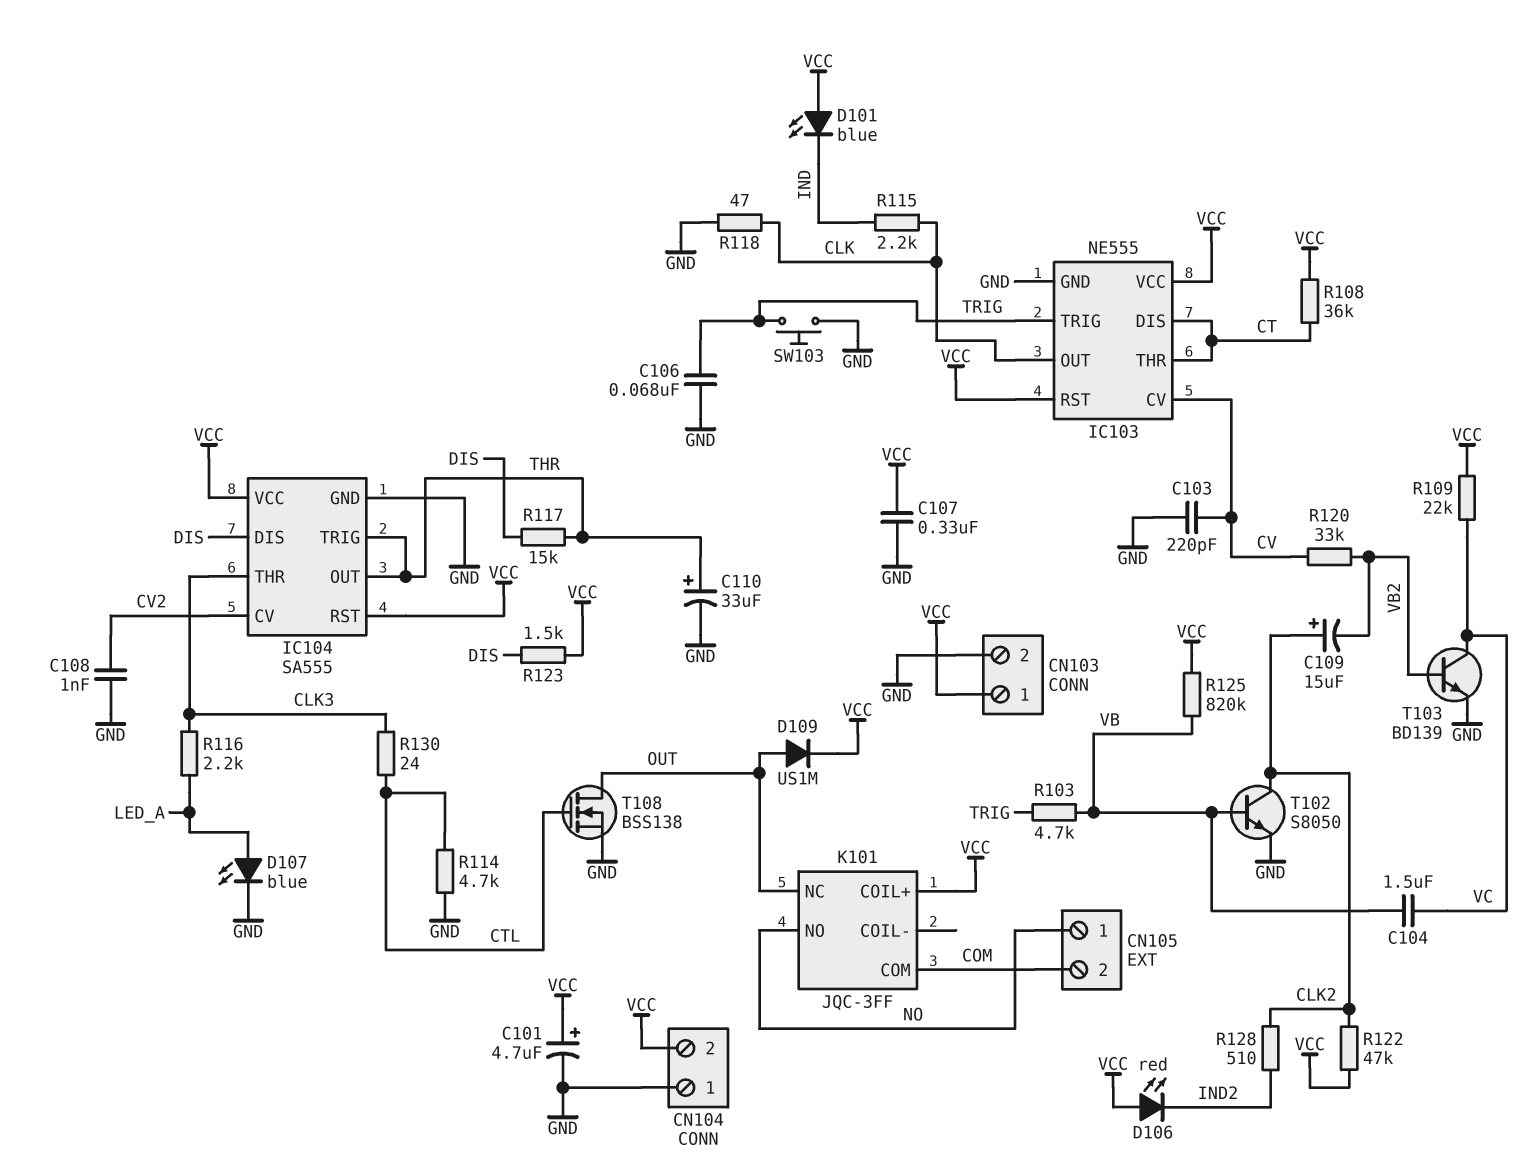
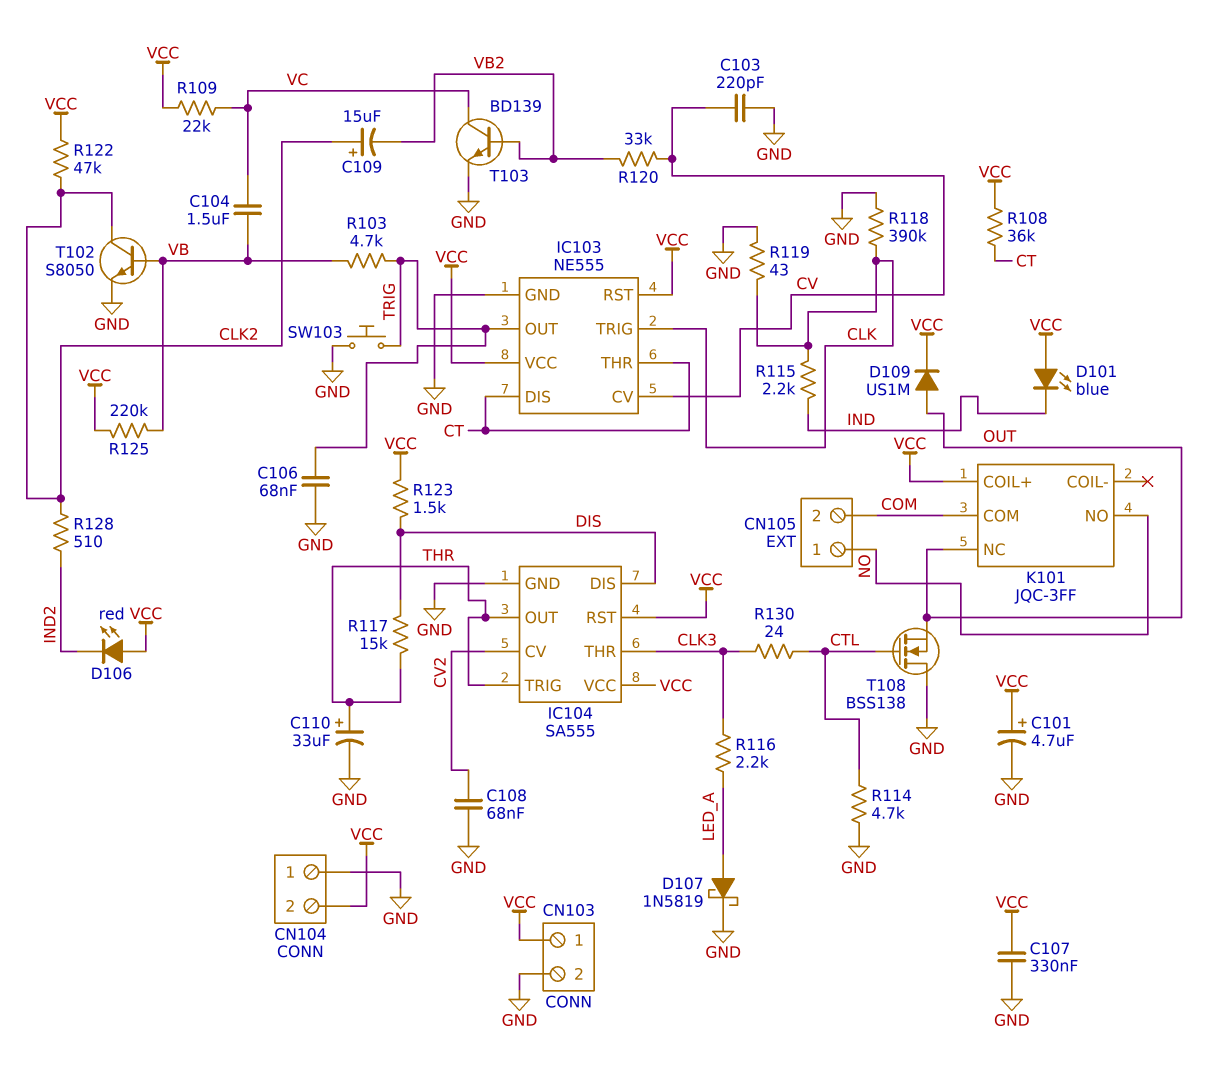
C108: 1nF (CV2, GND) -> 68nF (CV2, GND)
D107: LED blue (A LED_A, K GND) -> schottky 1N5819 (A LED_A, K GND)
IC103 pin OUT: CLK -> TRIG
IC103 pin TRIG: TRIG -> CLK
R118: 47 (CLK, GND) -> 390k (CLK, GND)
R119: none -> 43 (CLK, GND)
R125: 820k (VB, VCC) -> 220k (VB, VCC)
T108: NMOS BSS138 (G CTL, D OUT, S GND) -> NMOS BSS138 (G CTL, D GND, S OUT)

